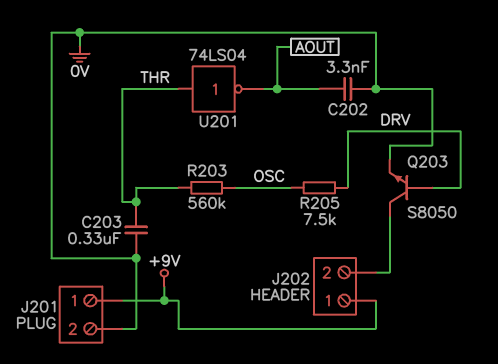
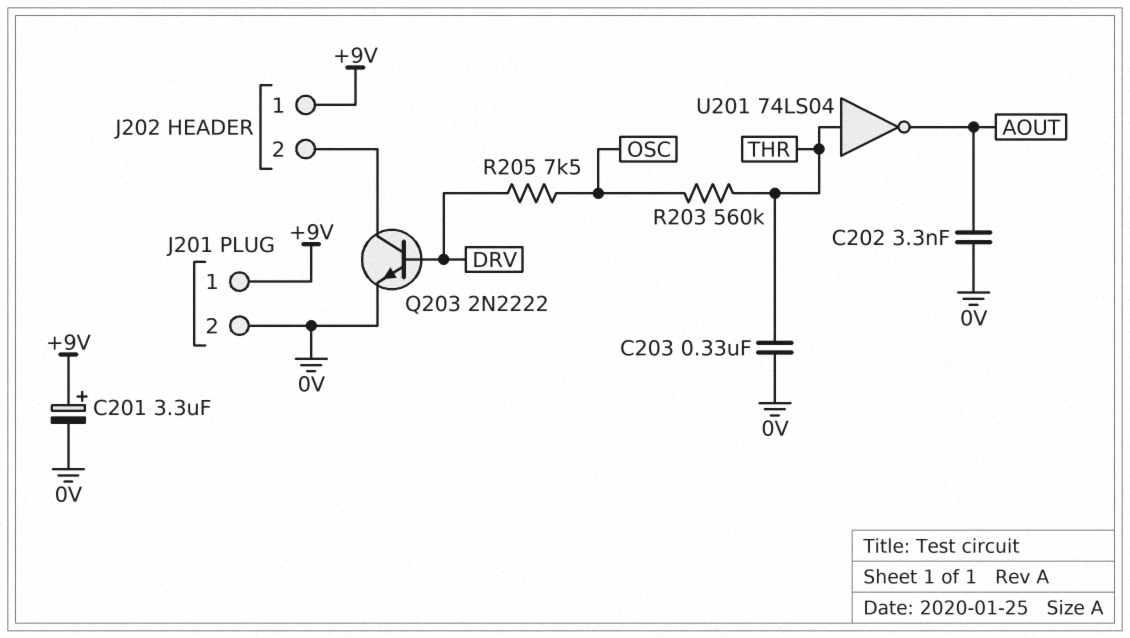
C201: none -> 3.3uF (plus +9V, minus 0V)
Q203: NPN S8050 (B DRV, C J202/2, E 0V) -> NPN 2N2222 (B DRV, C J202/2, E 0V)

